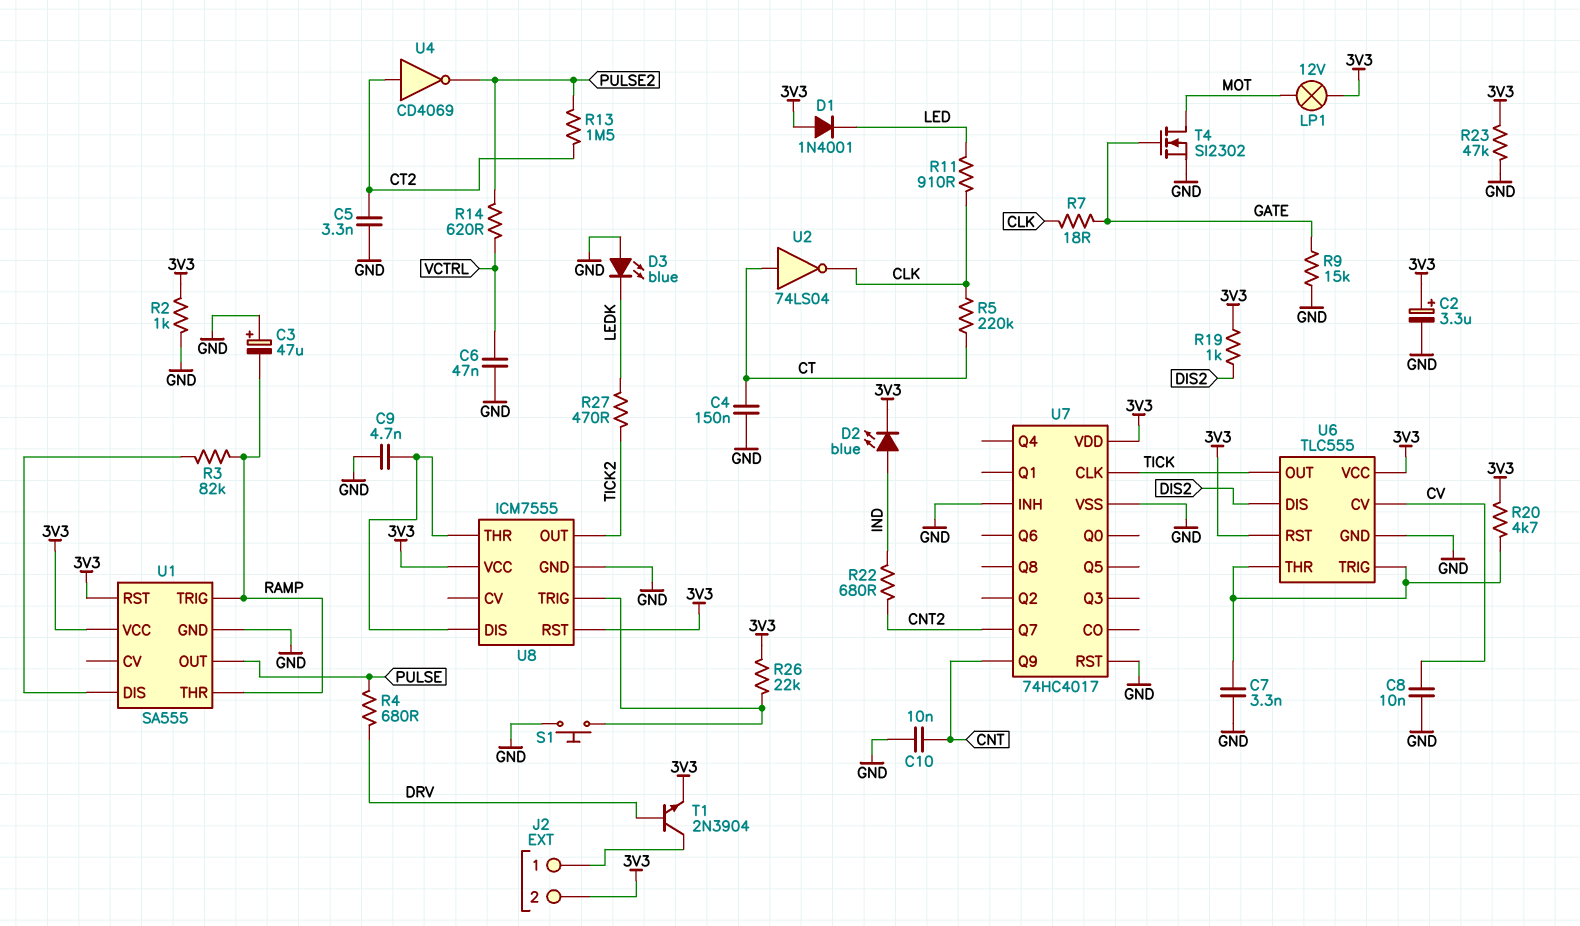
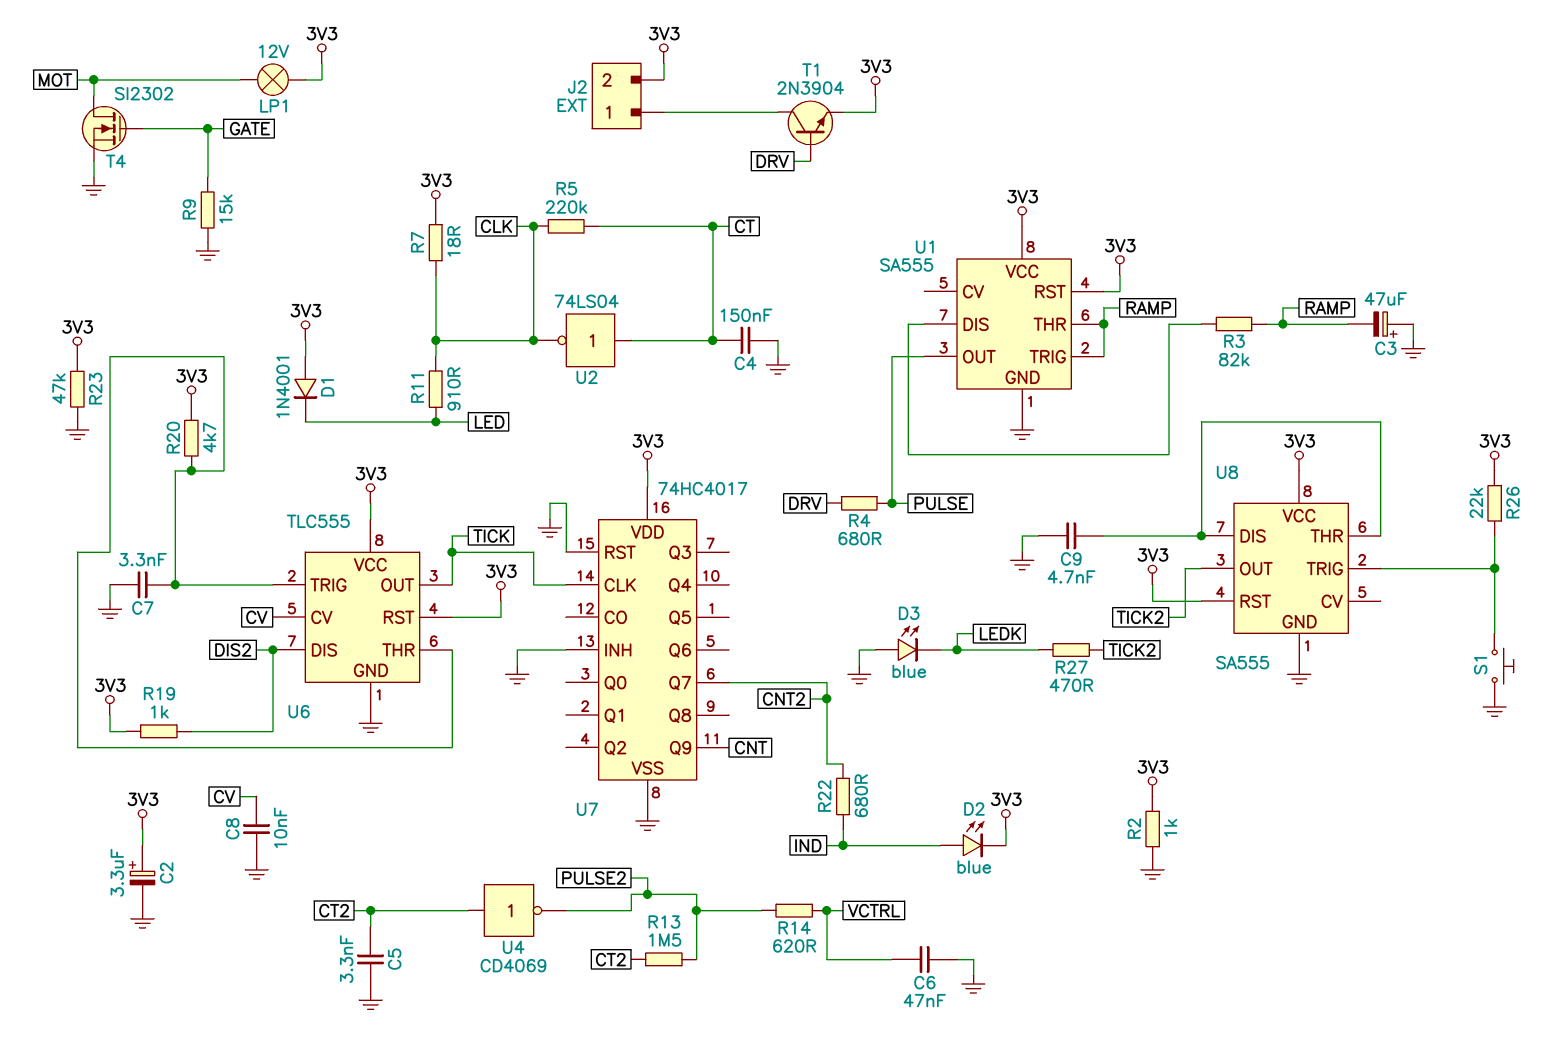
C10: 10nF (CNT, GND) -> none
R7: 18 (CLK, GATE) -> 18 (3V3, CLK)
U8: ICM7555 -> SA555

